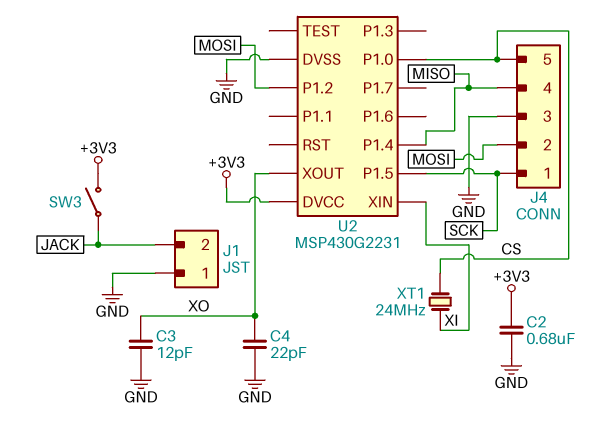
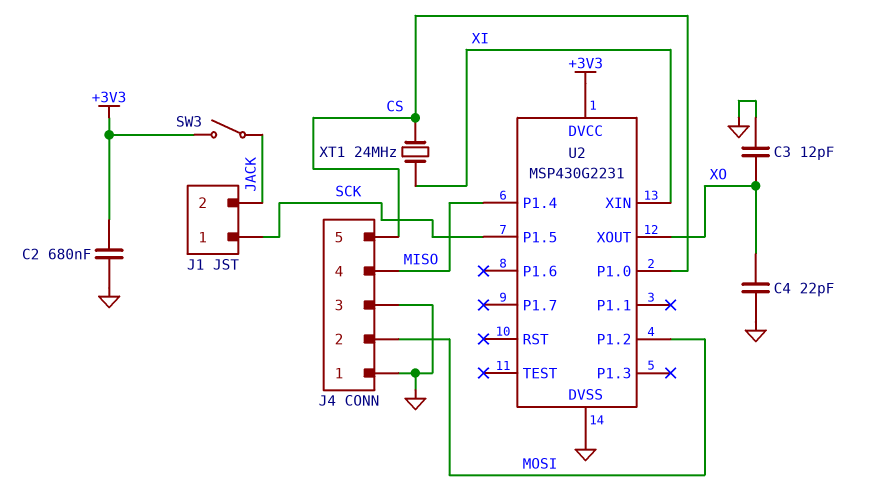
J1 pin 1: GND -> SCK
J4 pin 1: SCK -> GND

